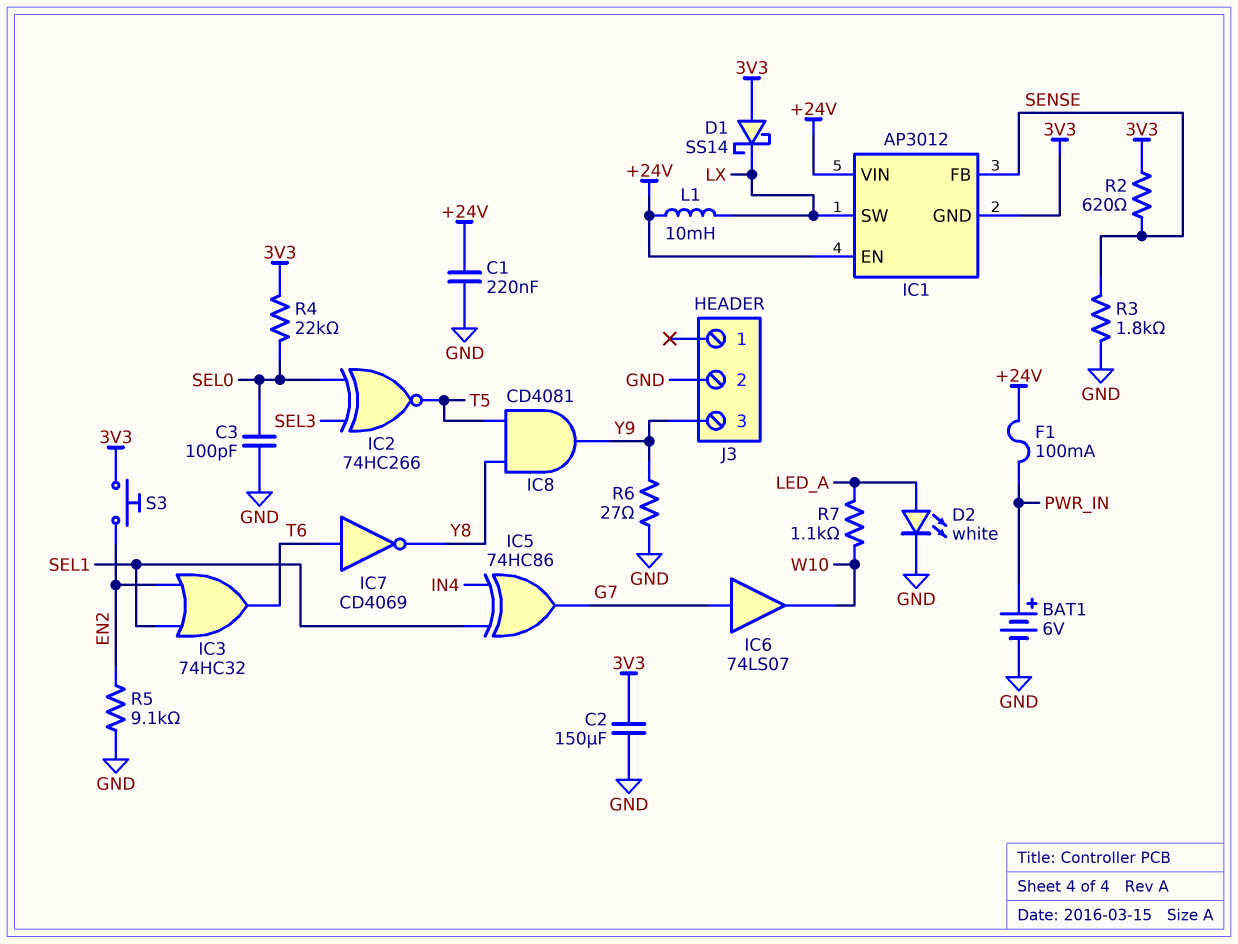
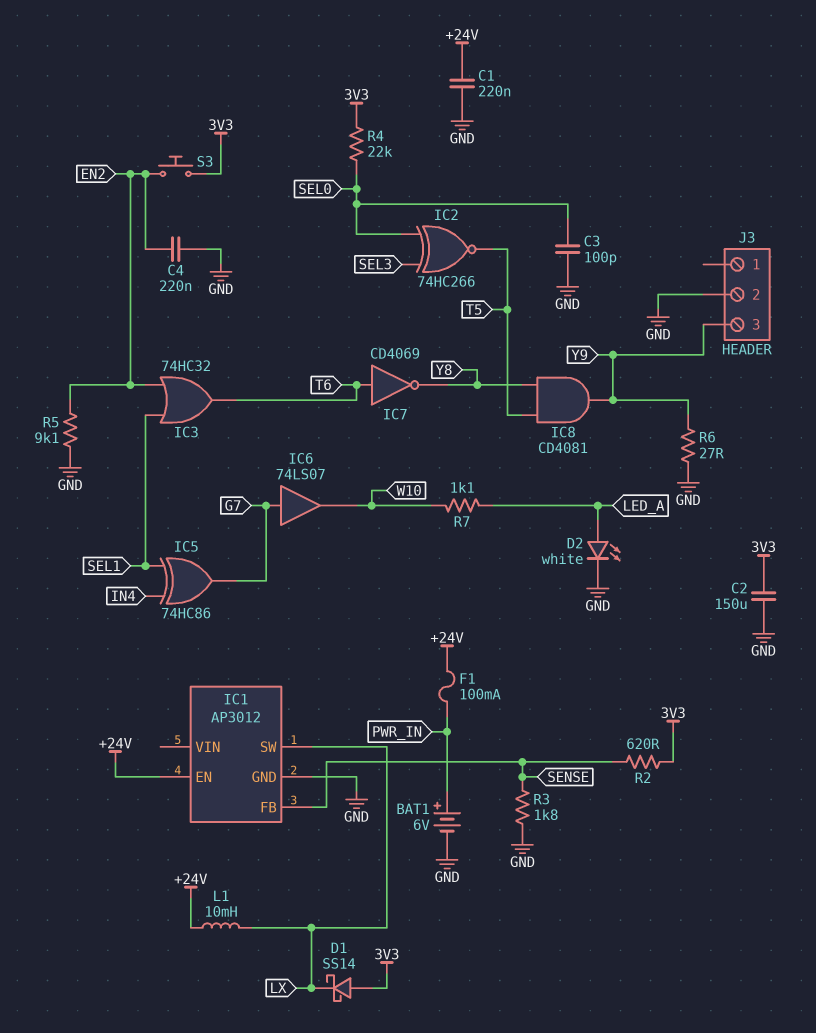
C4: none -> 220nF (EN2, GND)
IC1 pin GND: 3V3 -> GND
IC1 pin VIN: +24V -> none

